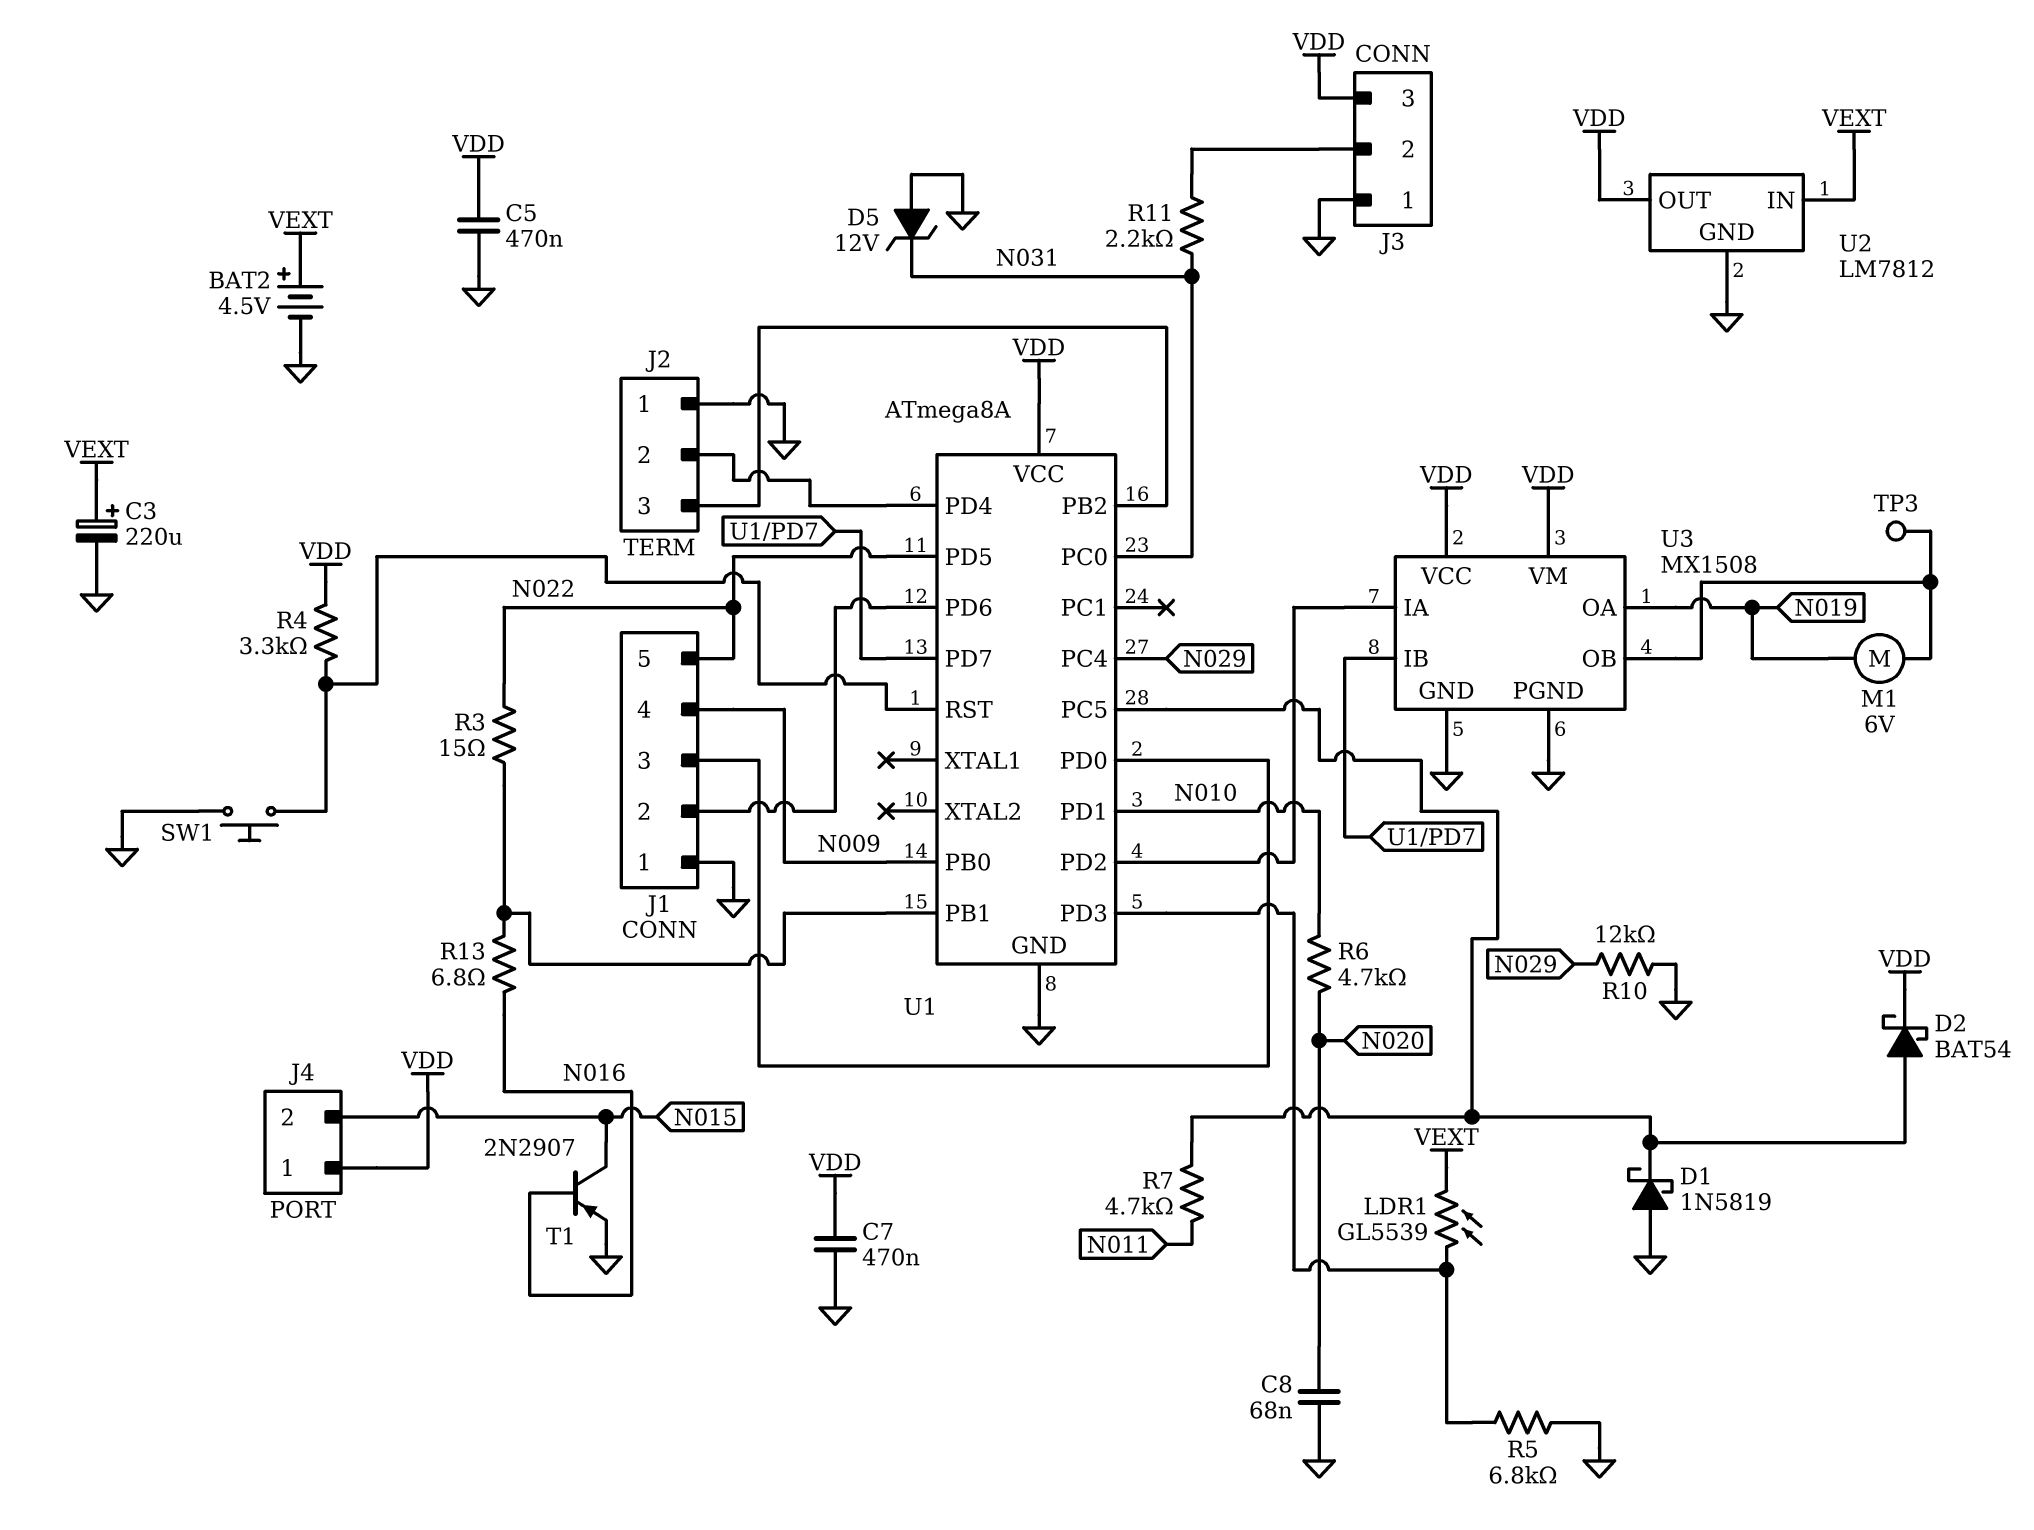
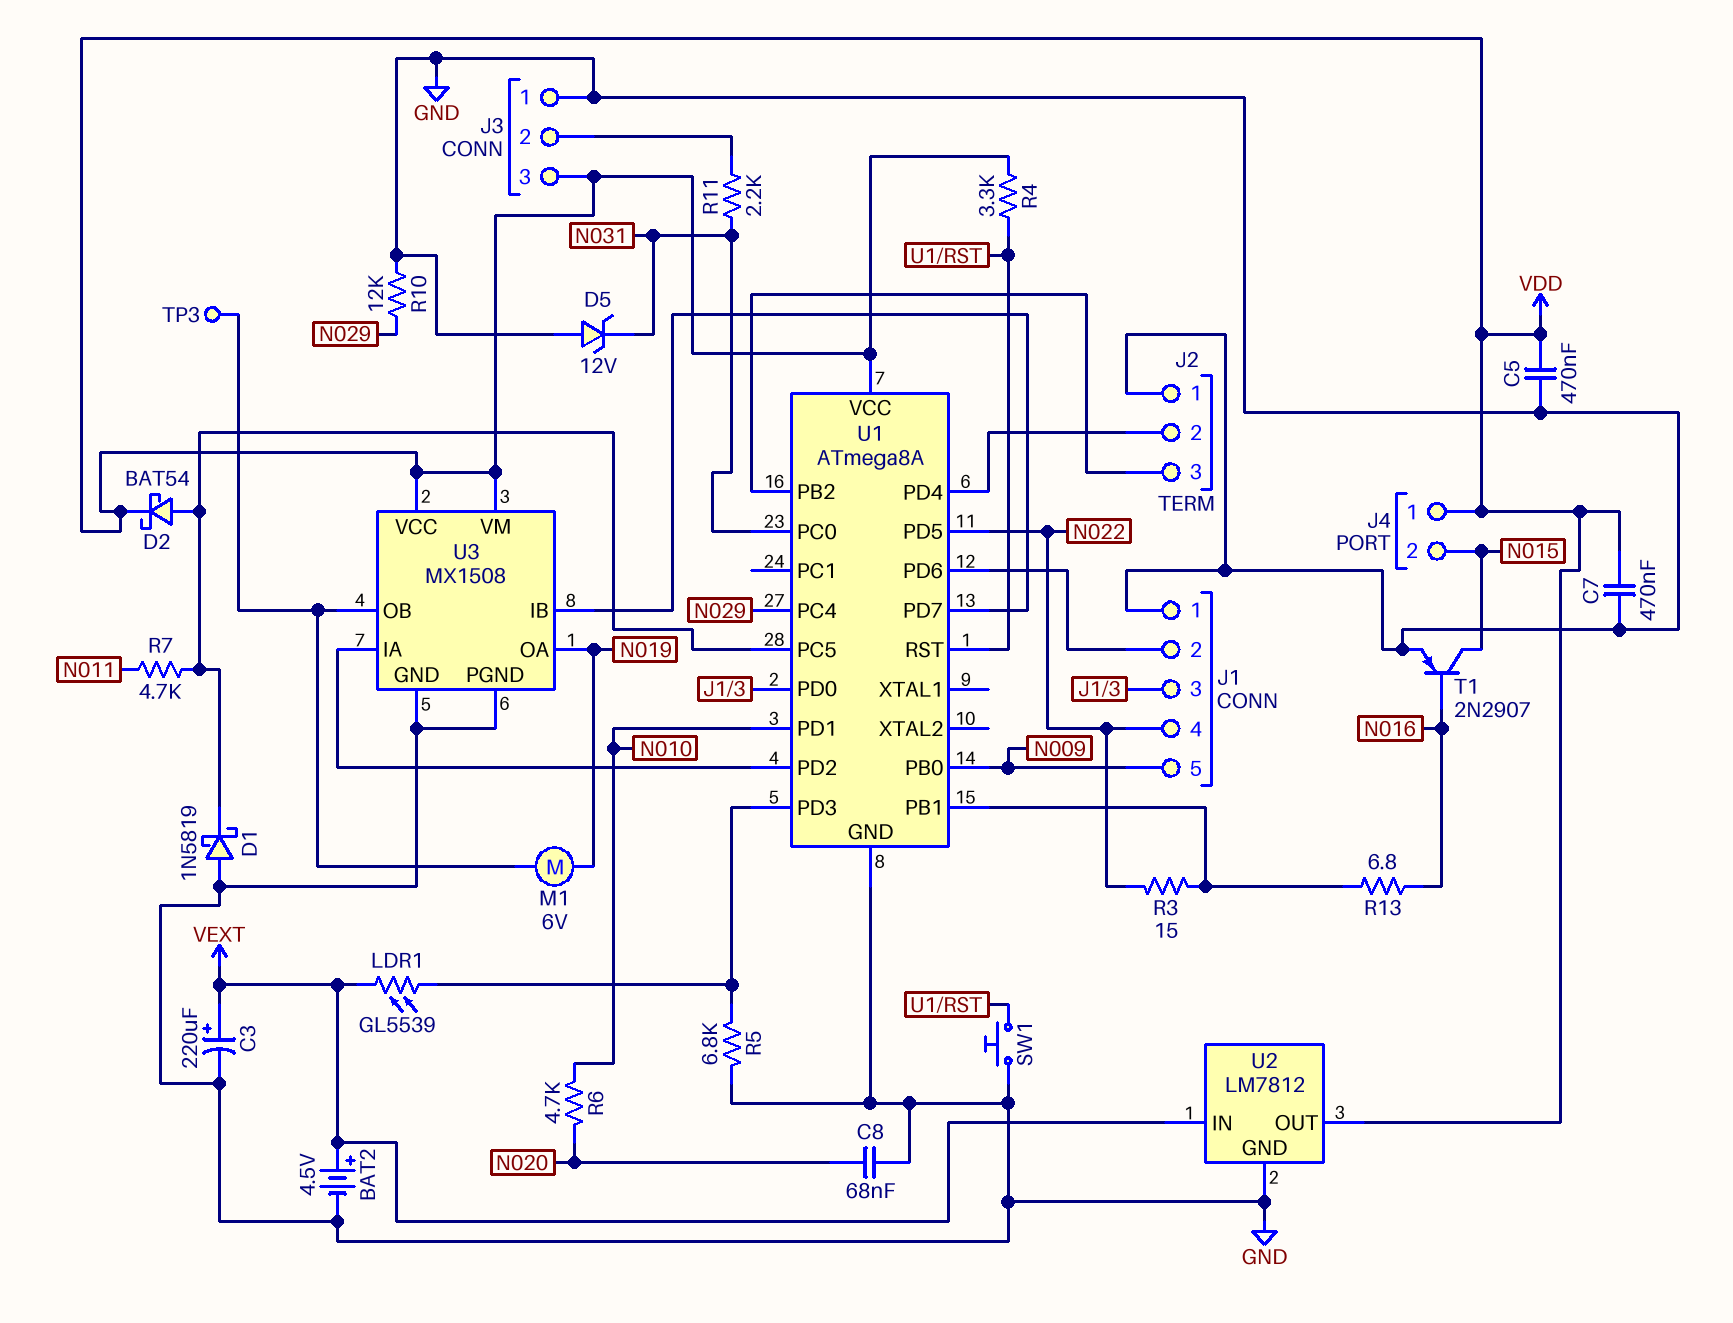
J1 pin 4: N009 -> N022
J1 pin 5: N022 -> N009

